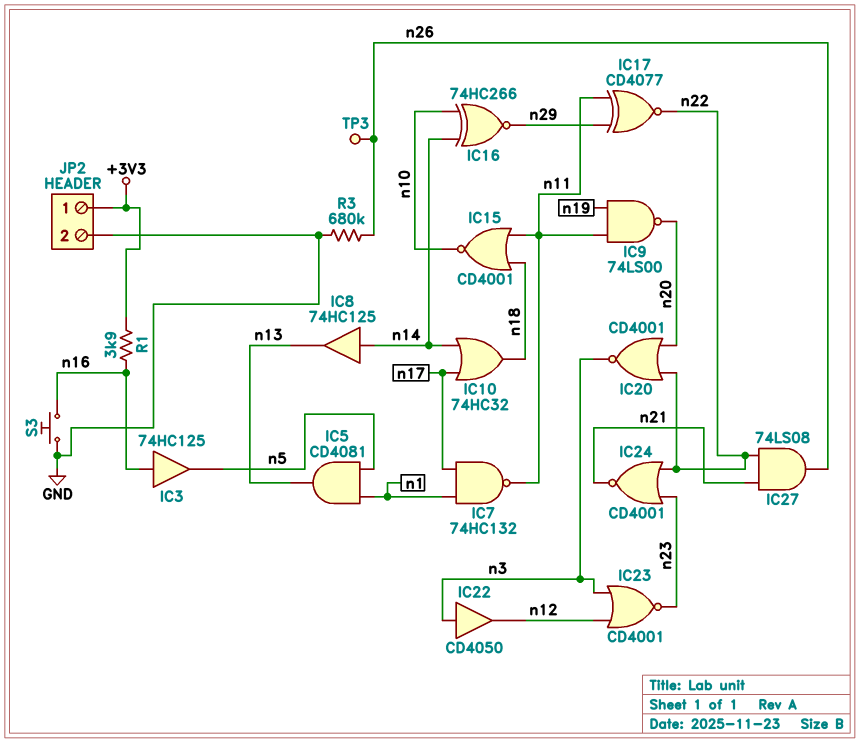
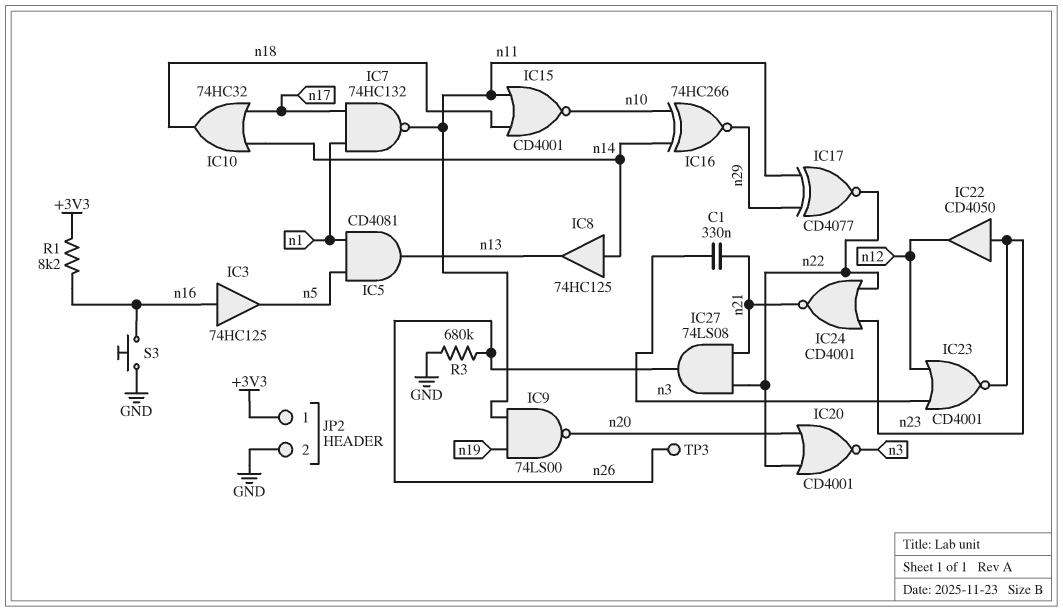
C1: none -> 330nF (n3, n21)
IC22: buffer CD4050 (in n3, out n12) -> buffer CD4050 (in n23, out n12)
R1: 3.9k (+3V3, n16) -> 8.2k (+3V3, n16)

